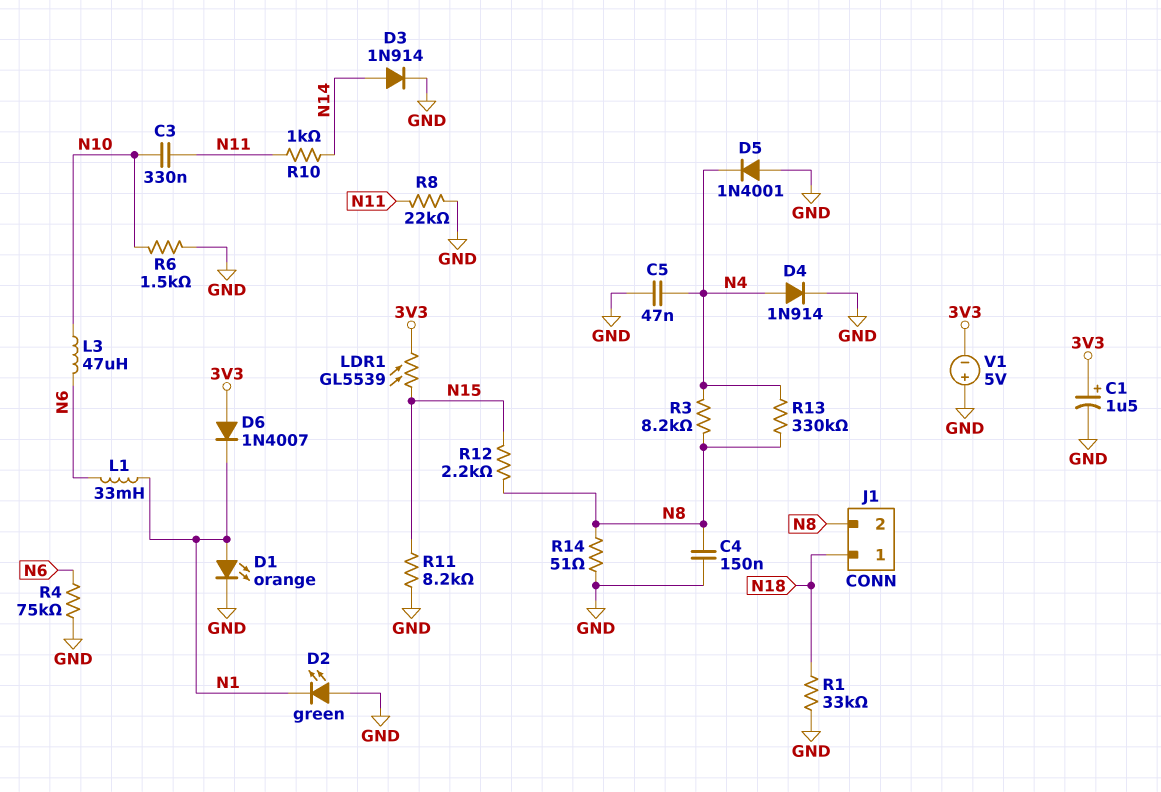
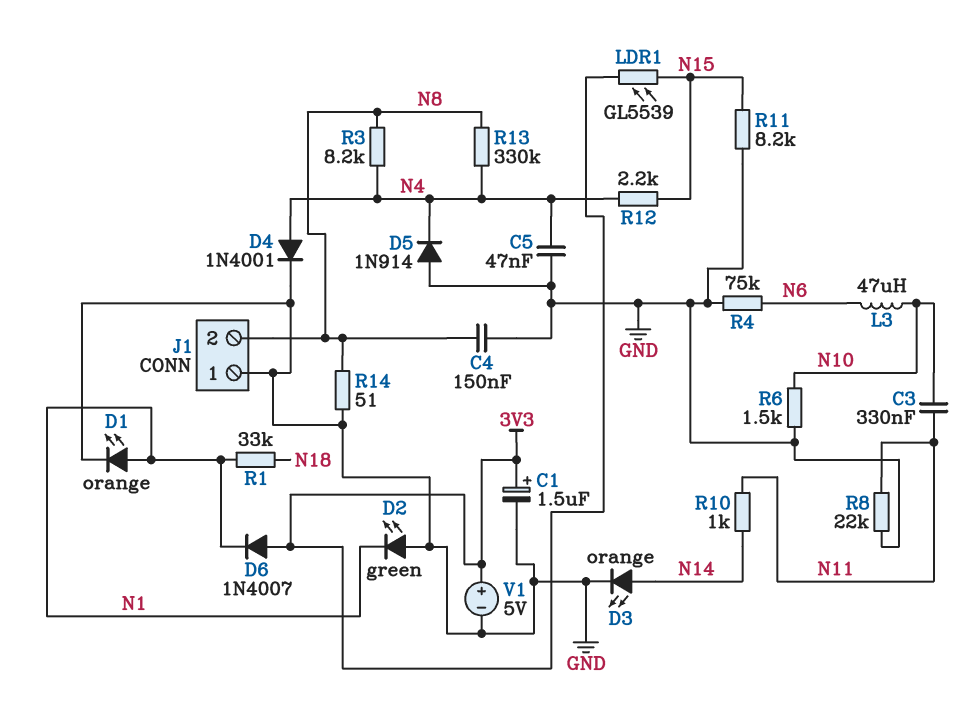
D3: diode 1N914 (A N14, K GND) -> LED orange (A N14, K GND)
D4: diode 1N914 (A N4, K GND) -> diode 1N4001 (A N4, K GND)
D5: diode 1N4001 (A GND, K N4) -> diode 1N914 (A GND, K N4)
J1 pin 1: N18 -> GND
L1: 33mH (N1, N6) -> none
R1: 33k (GND, N18) -> 33k (N1, N18)
R12: 2.2k (N8, N15) -> 2.2k (N4, N15)
V1: 5V (plus GND, minus 3V3) -> 5V (plus 3V3, minus GND)

